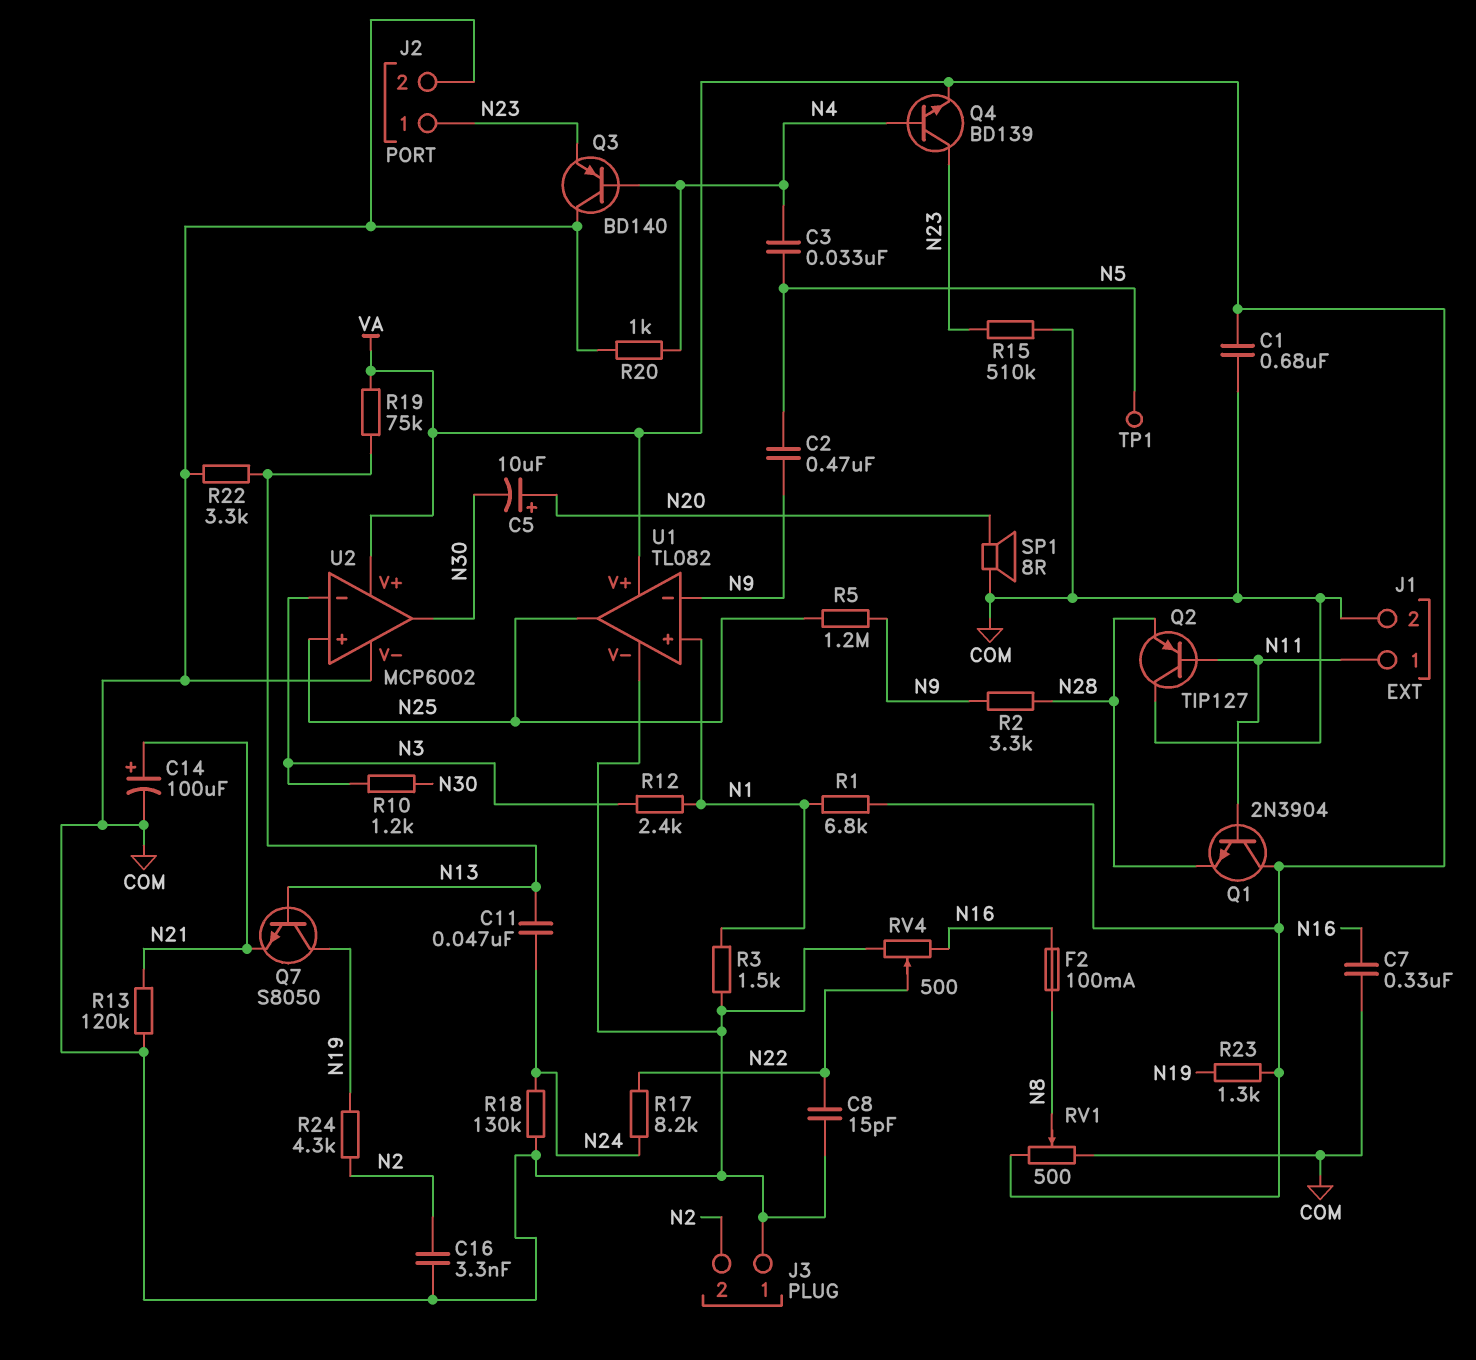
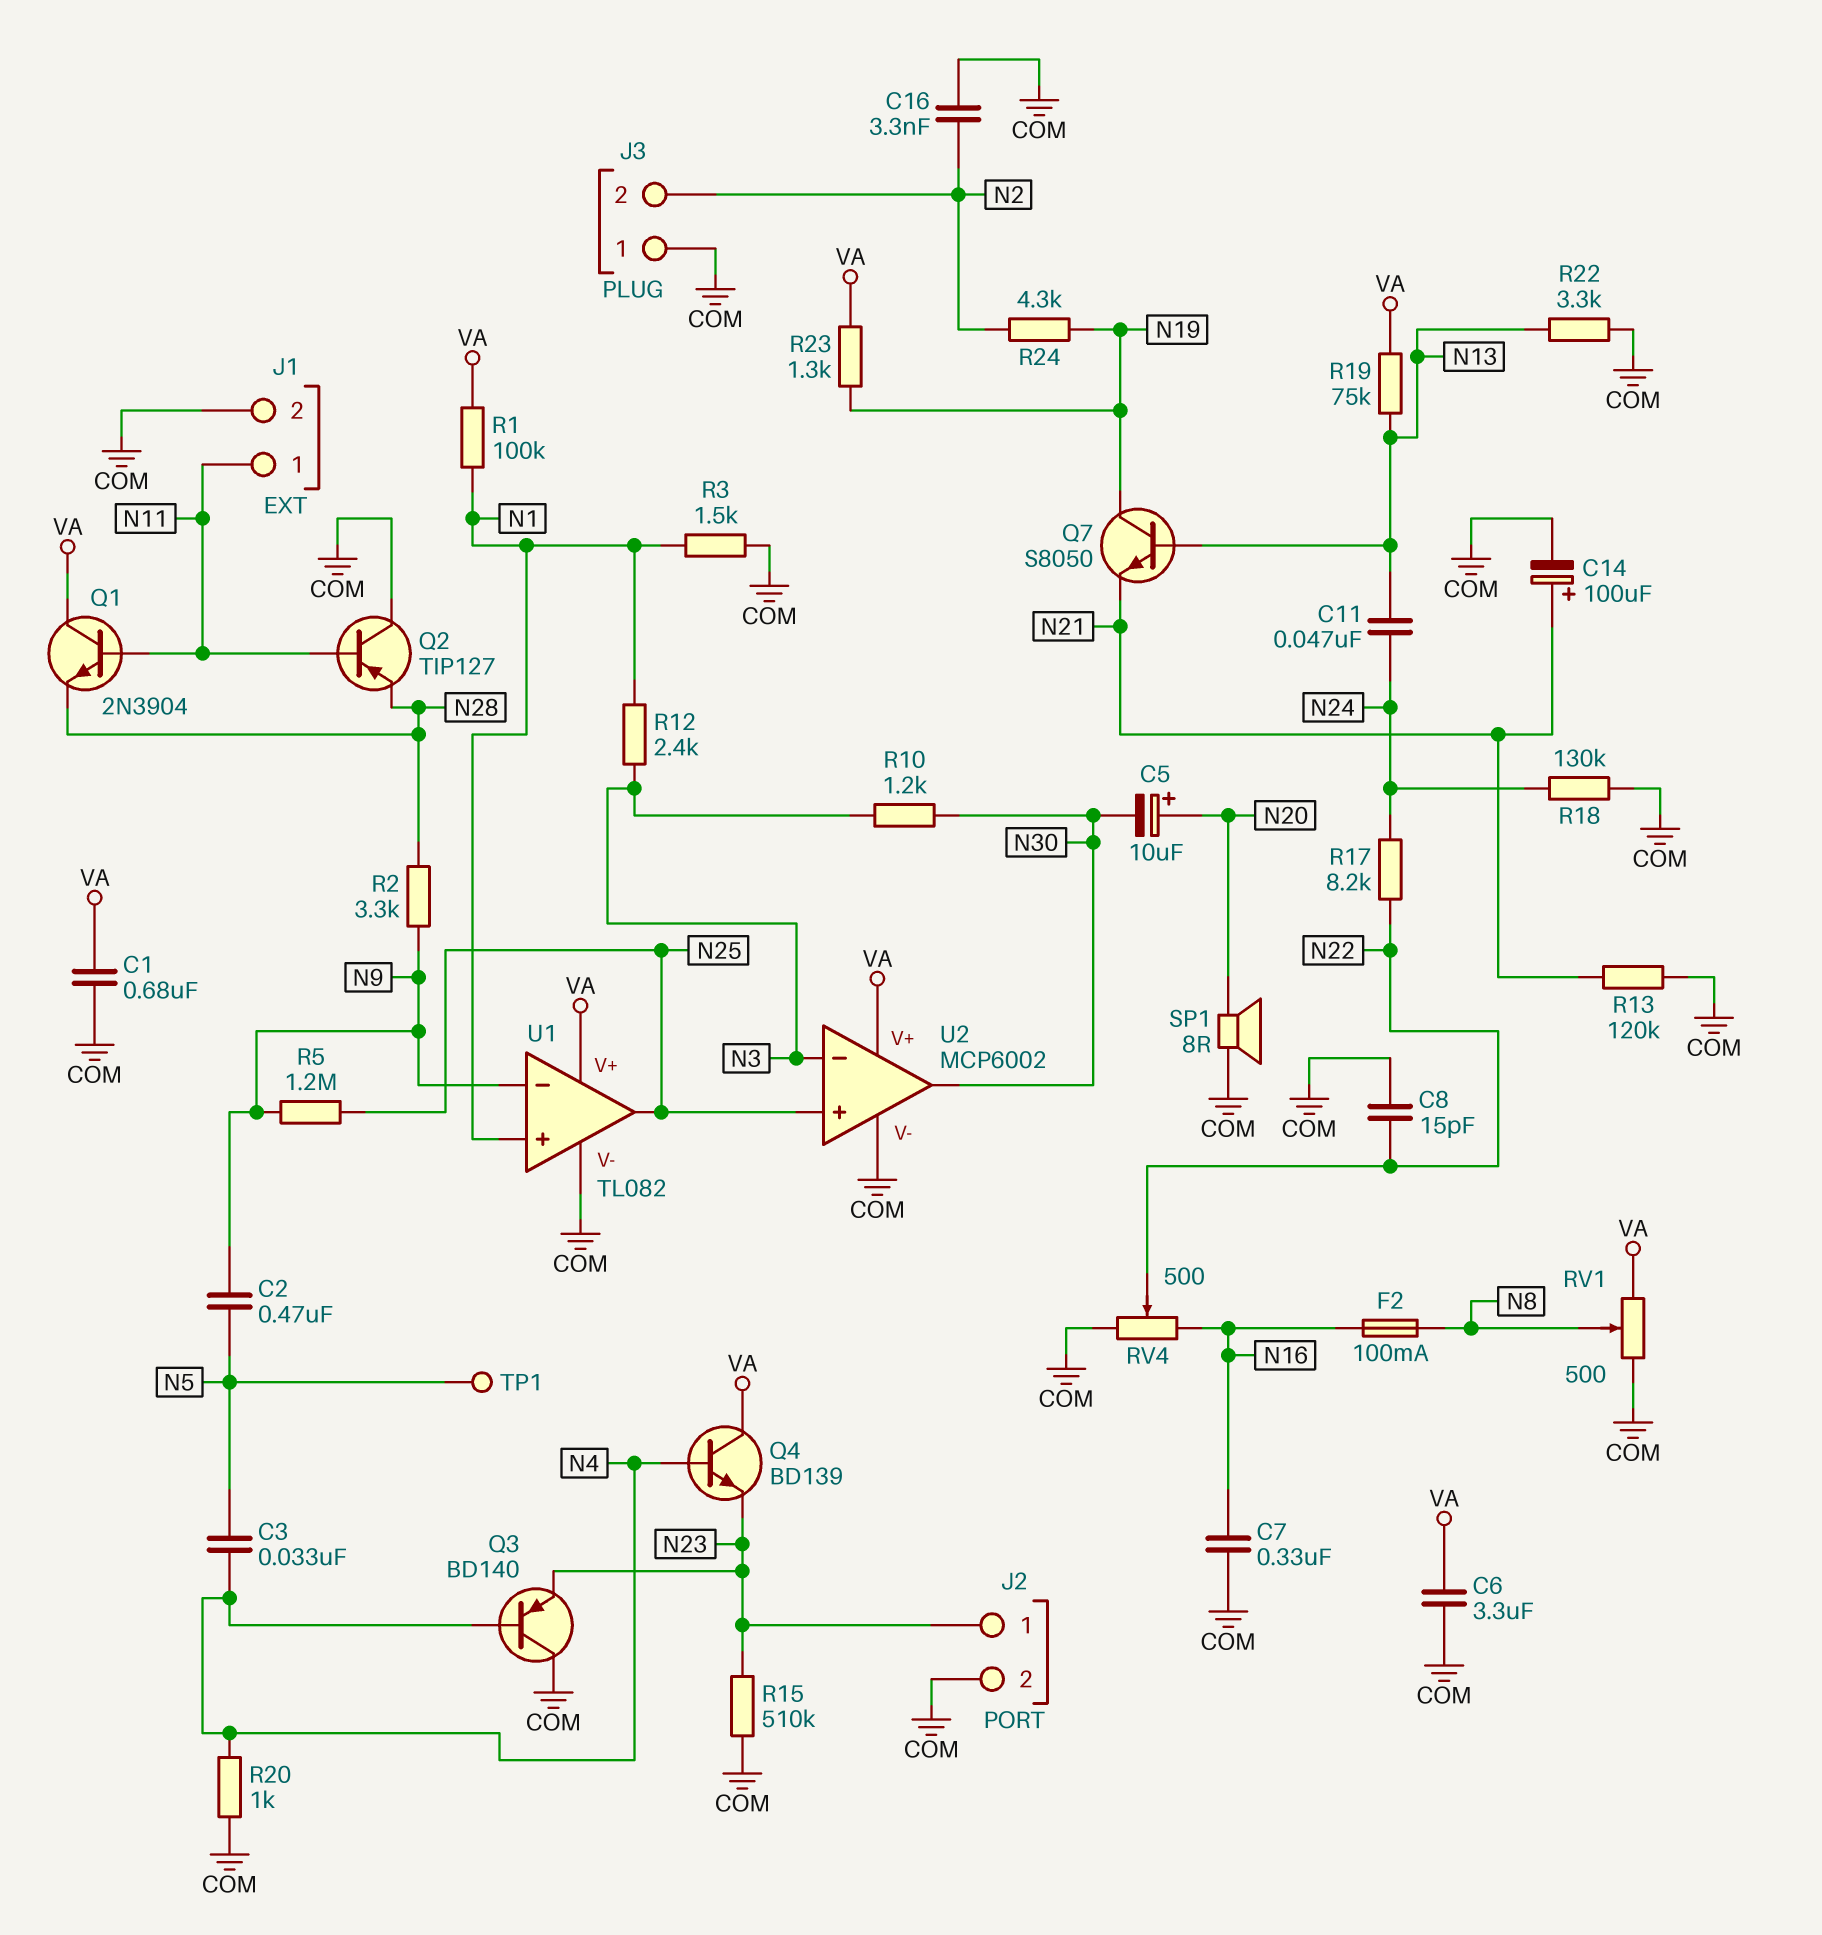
C6: none -> 3.3uF (COM, VA)
Q4: NPN BD139 (B N4, C N23, E VA) -> NPN BD139 (B N4, C VA, E N23)
R1: 6.8k (N1, VA) -> 100k (N1, VA)

